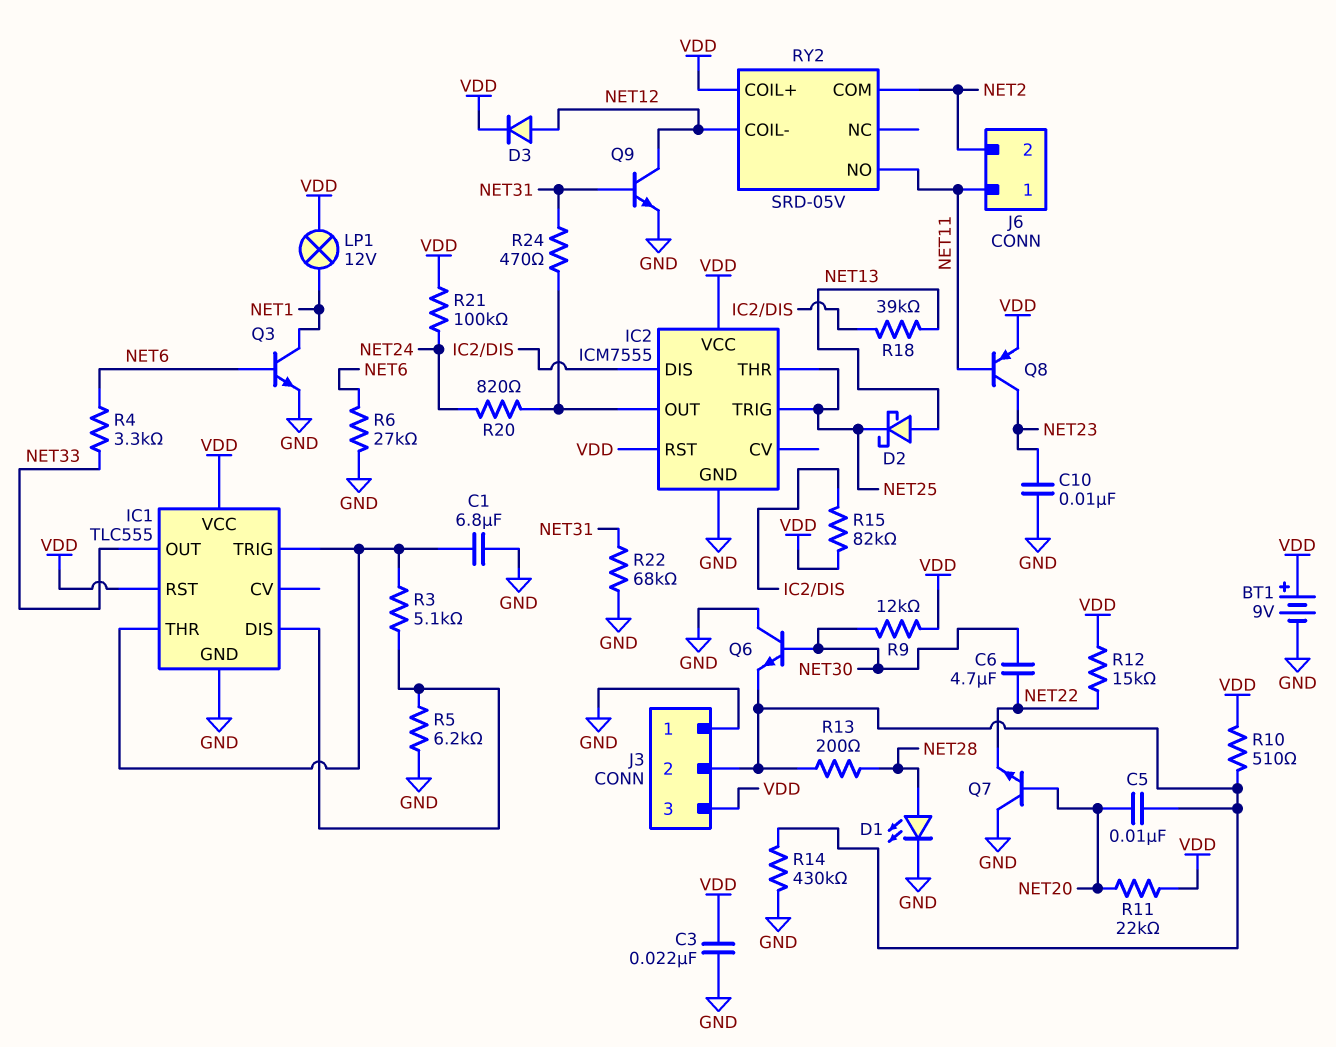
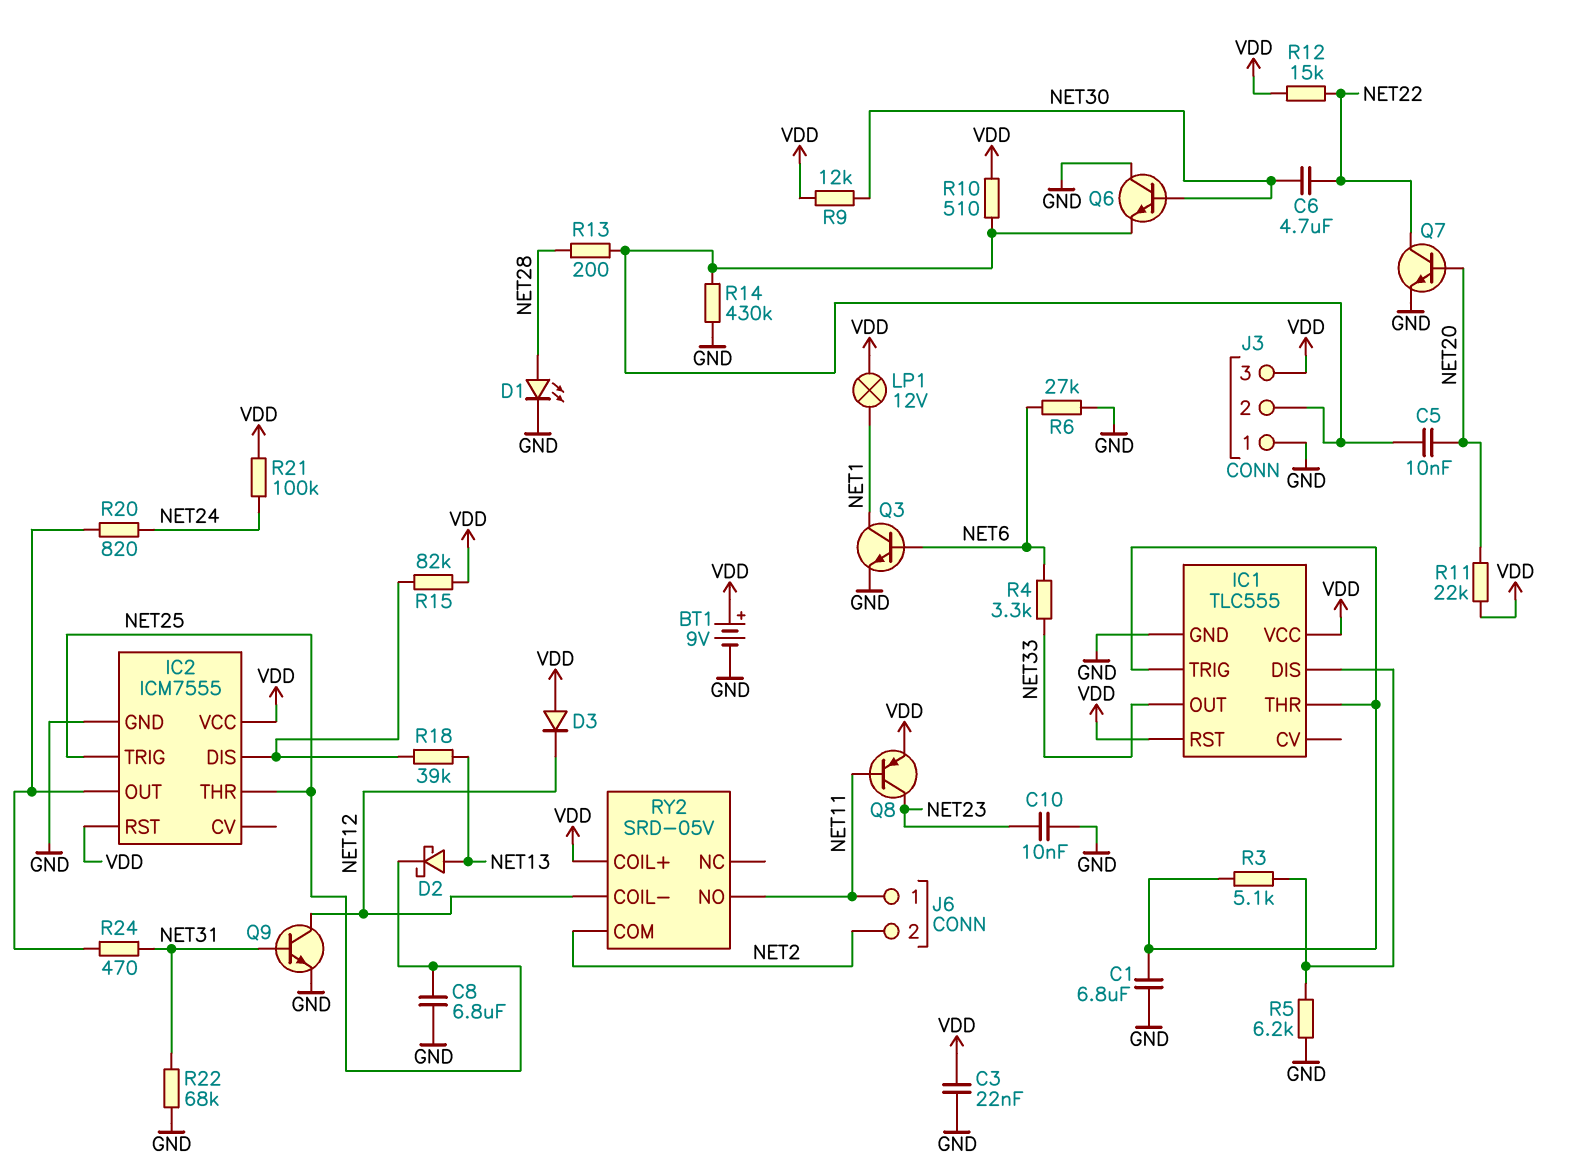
C8: none -> 6.8uF (GND, NET25)
D3: diode (A NET12, K VDD) -> diode (A VDD, K NET12)
Q7: NPN (B NET20, C GND, E NET22) -> NPN (B NET20, C NET22, E GND)

